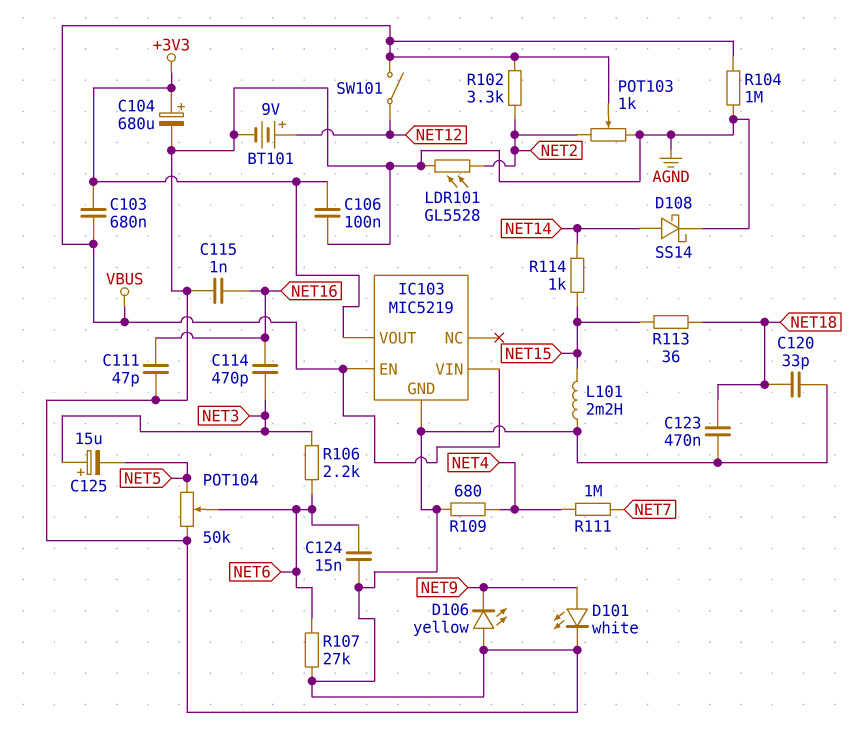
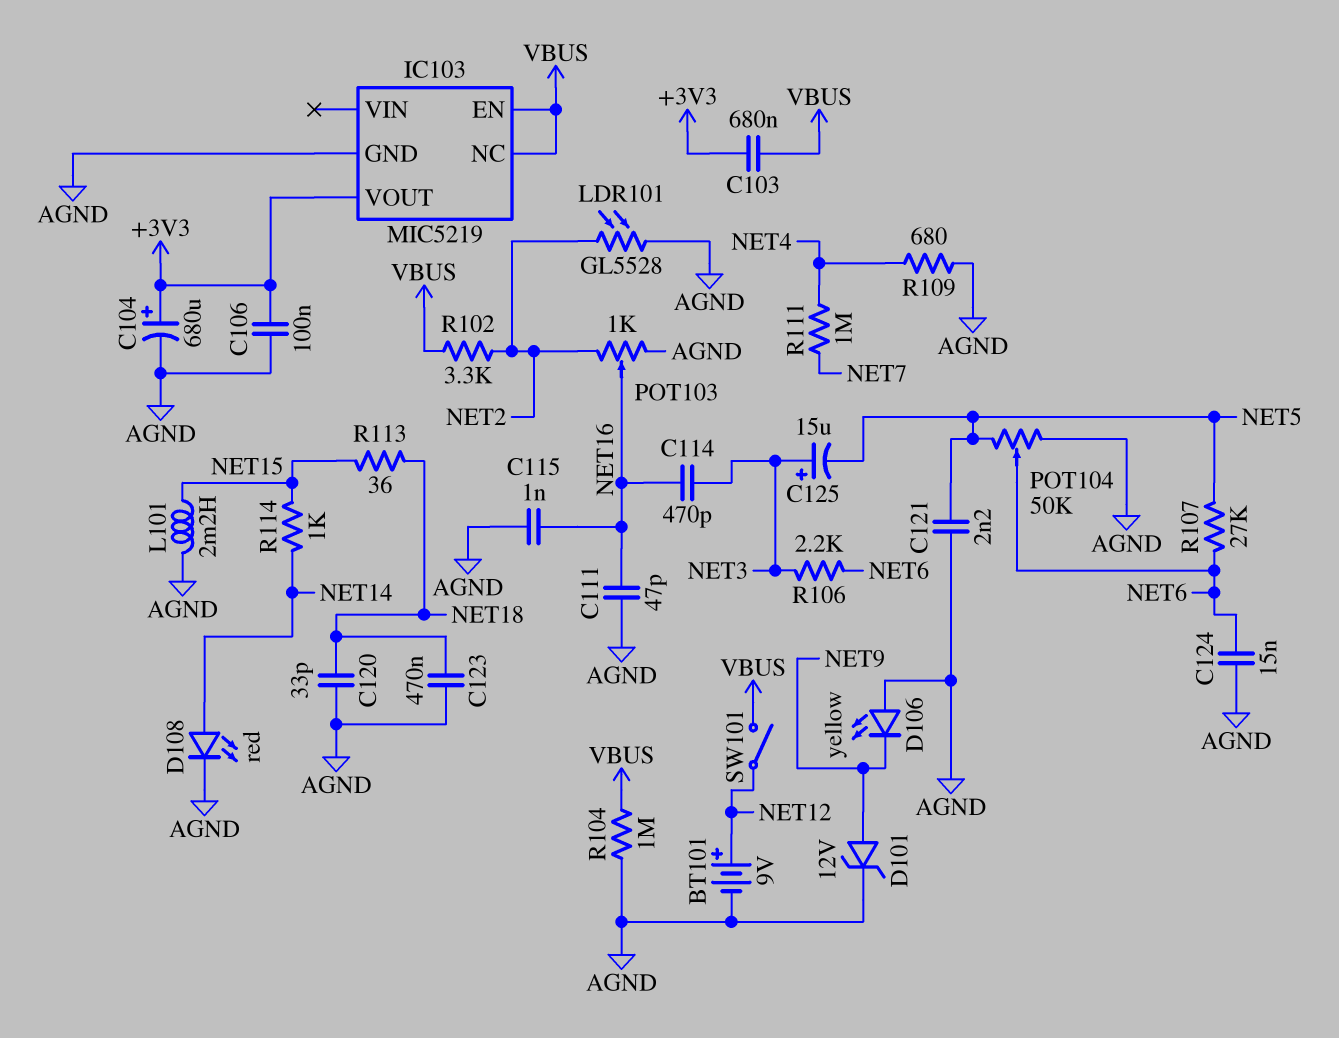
C121: none -> 2.2nF (AGND, NET5)
D101: LED white (A NET9, K AGND) -> zener 12V (A NET9, K AGND)
D108: schottky SS14 (A NET14, K AGND) -> LED red (A NET14, K AGND)
IC103 pin NC: none -> VBUS
IC103 pin VIN: VBUS -> none
POT103: 1k (AGND, NET2, wiper VBUS) -> 1k (AGND, NET2, wiper NET16)
R107: 27k (AGND, NET6) -> 27k (NET5, NET6)

